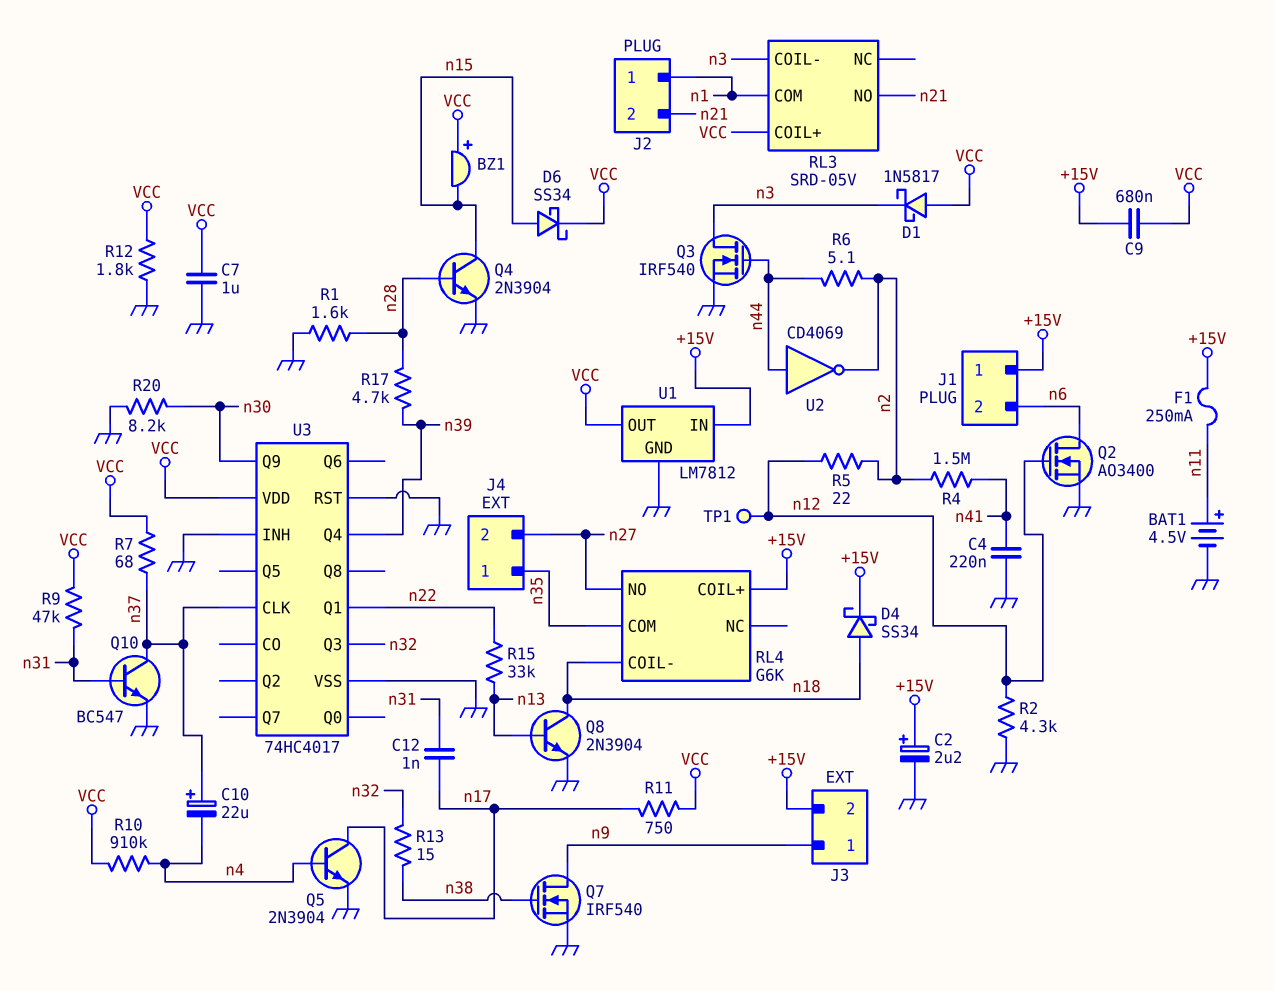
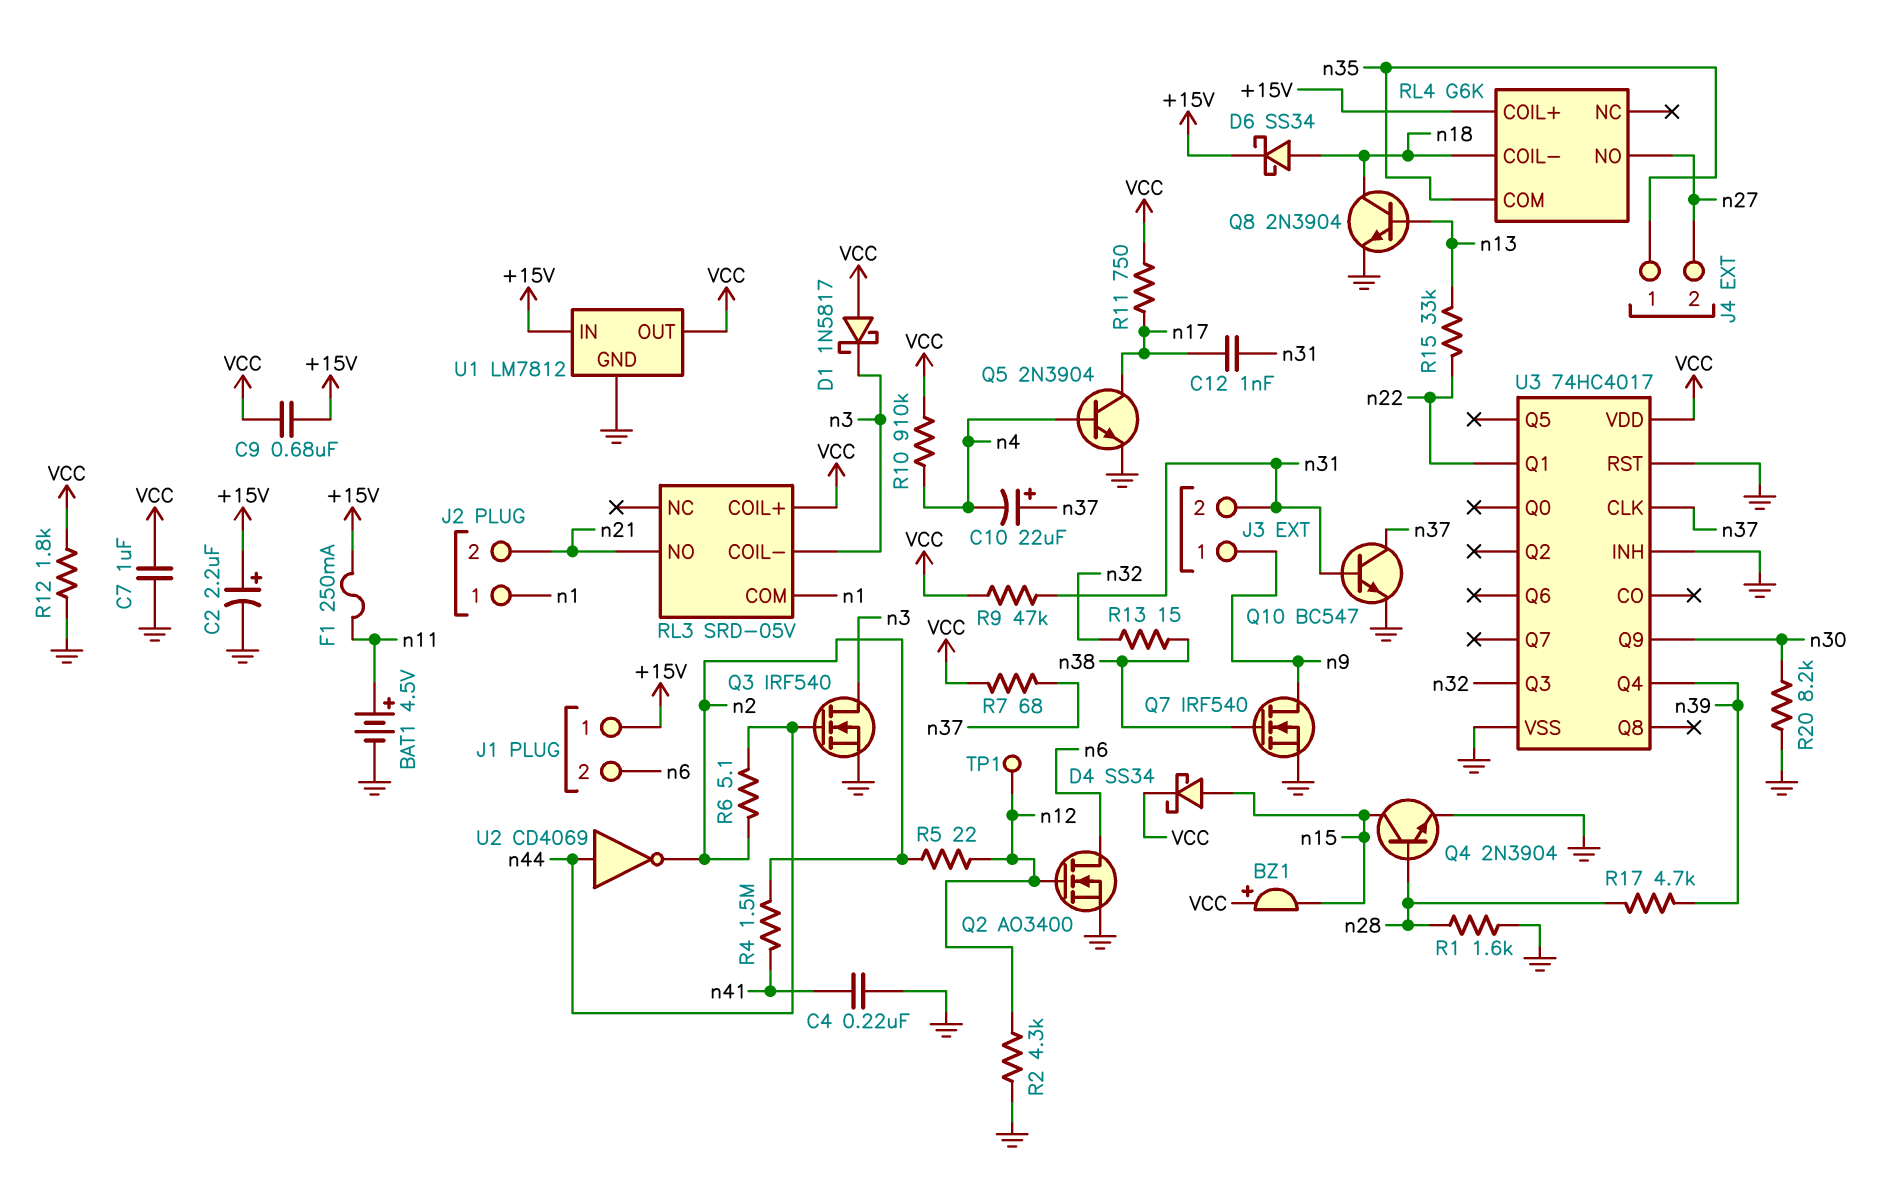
D4: schottky SS34 (A n18, K +15V) -> schottky SS34 (A n15, K VCC)
D6: schottky SS34 (A n15, K VCC) -> schottky SS34 (A n18, K +15V)
J3 pin 2: +15V -> n31

